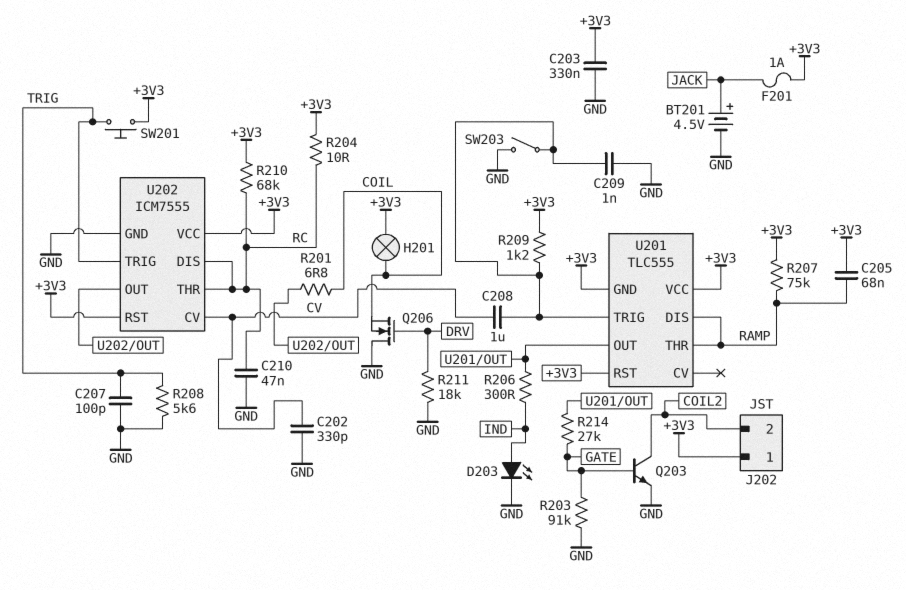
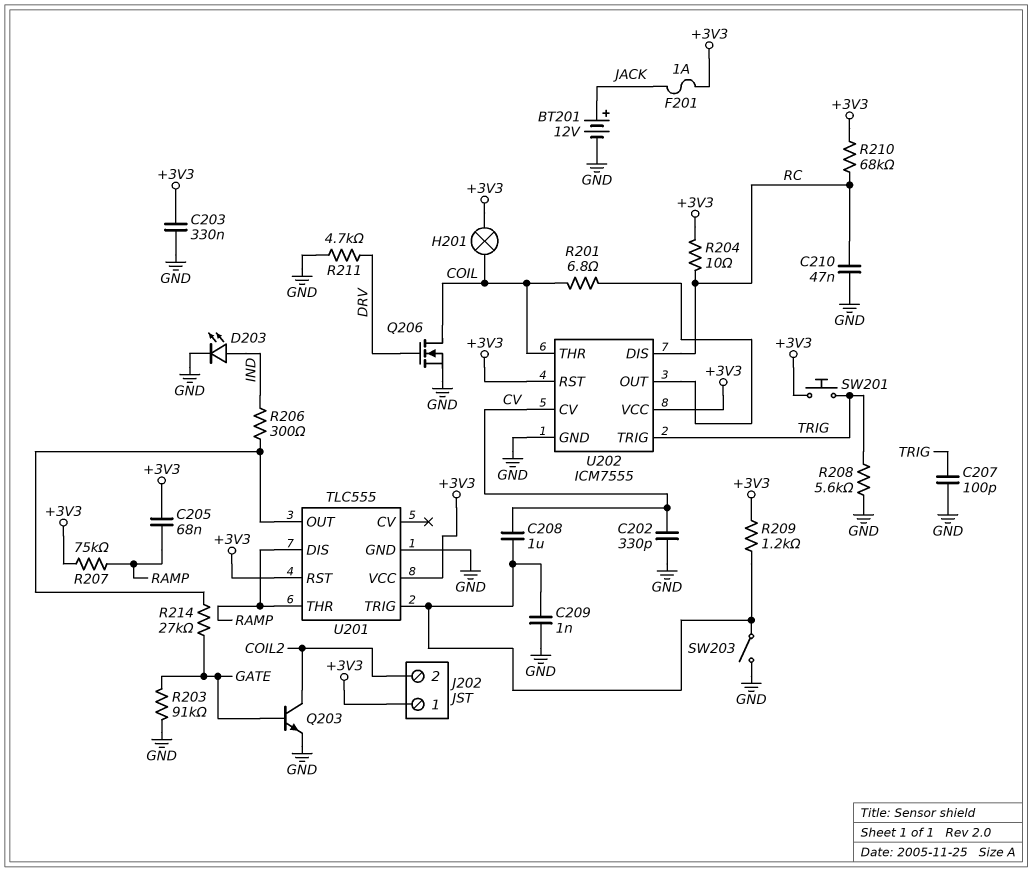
BT201: 4.5V (plus JACK, minus GND) -> 12V (plus JACK, minus GND)
Q206: NMOS (G DRV, D GND, S COIL) -> NMOS (G DRV, D COIL, S GND)
R211: 18k (DRV, GND) -> 4.7k (DRV, GND)
U201 pin GND: +3V3 -> GND
U202 pin THR: RC -> COIL

